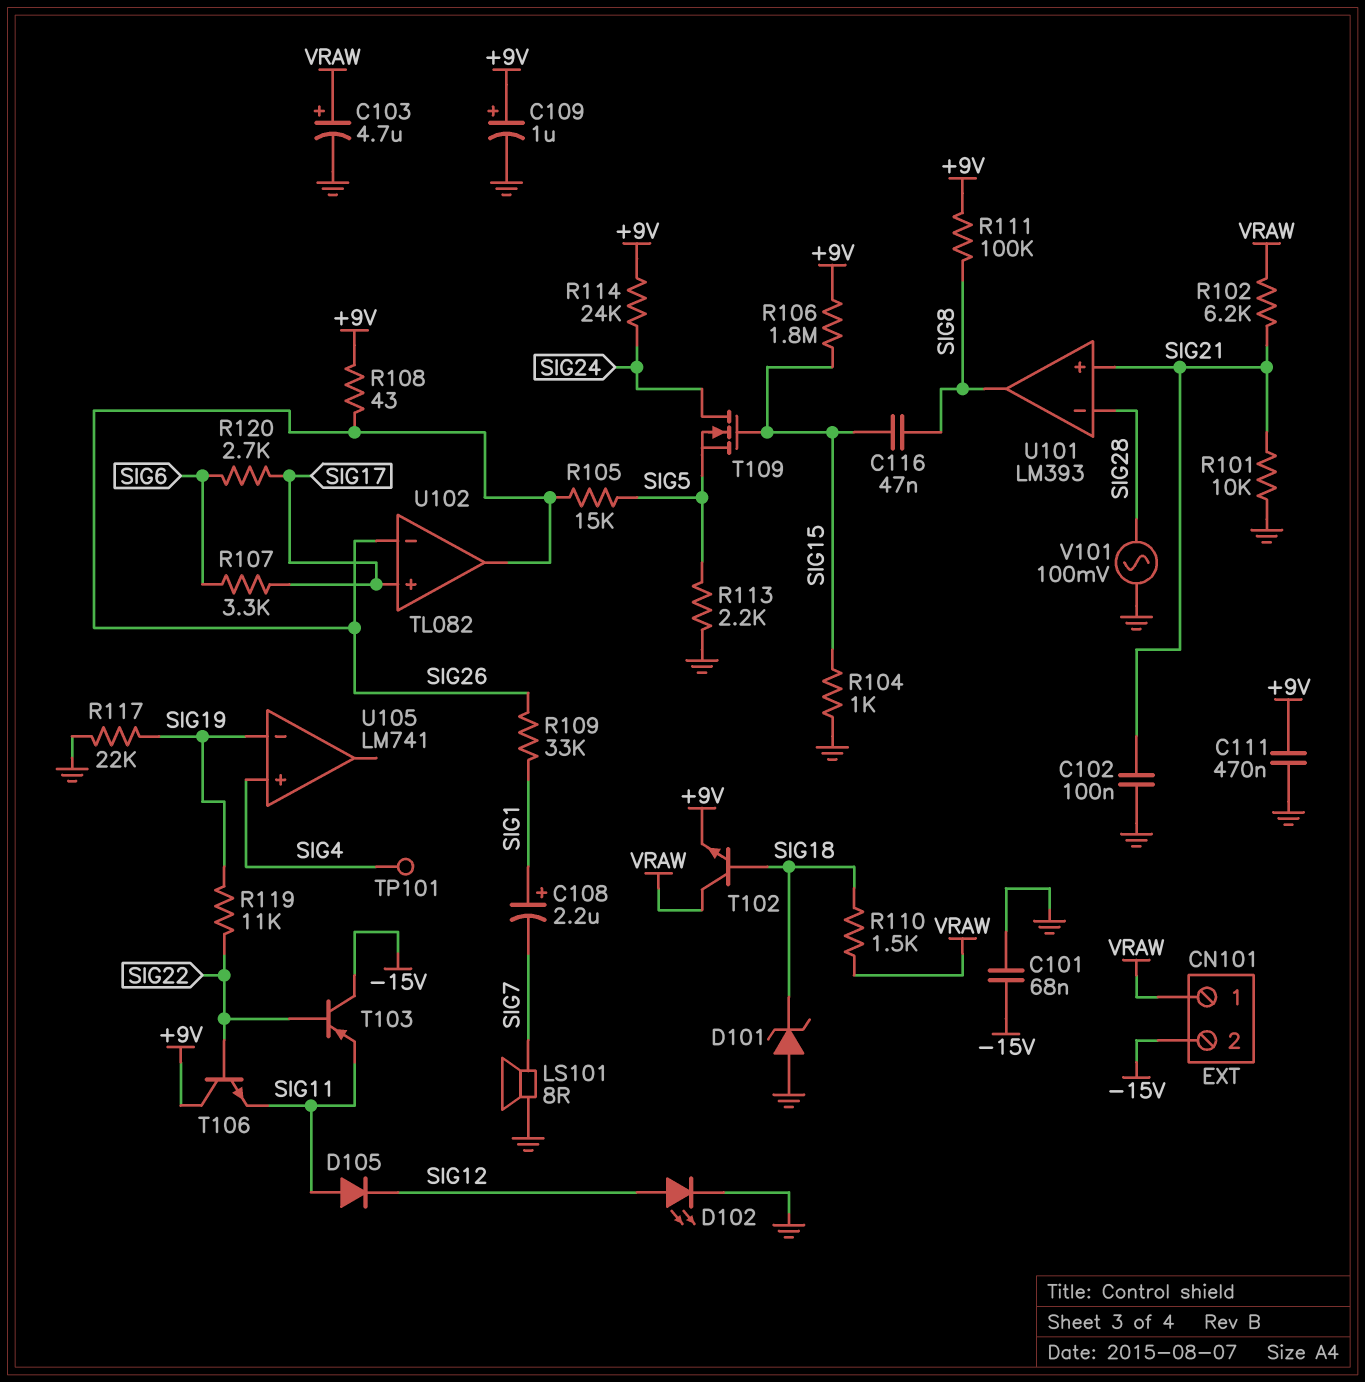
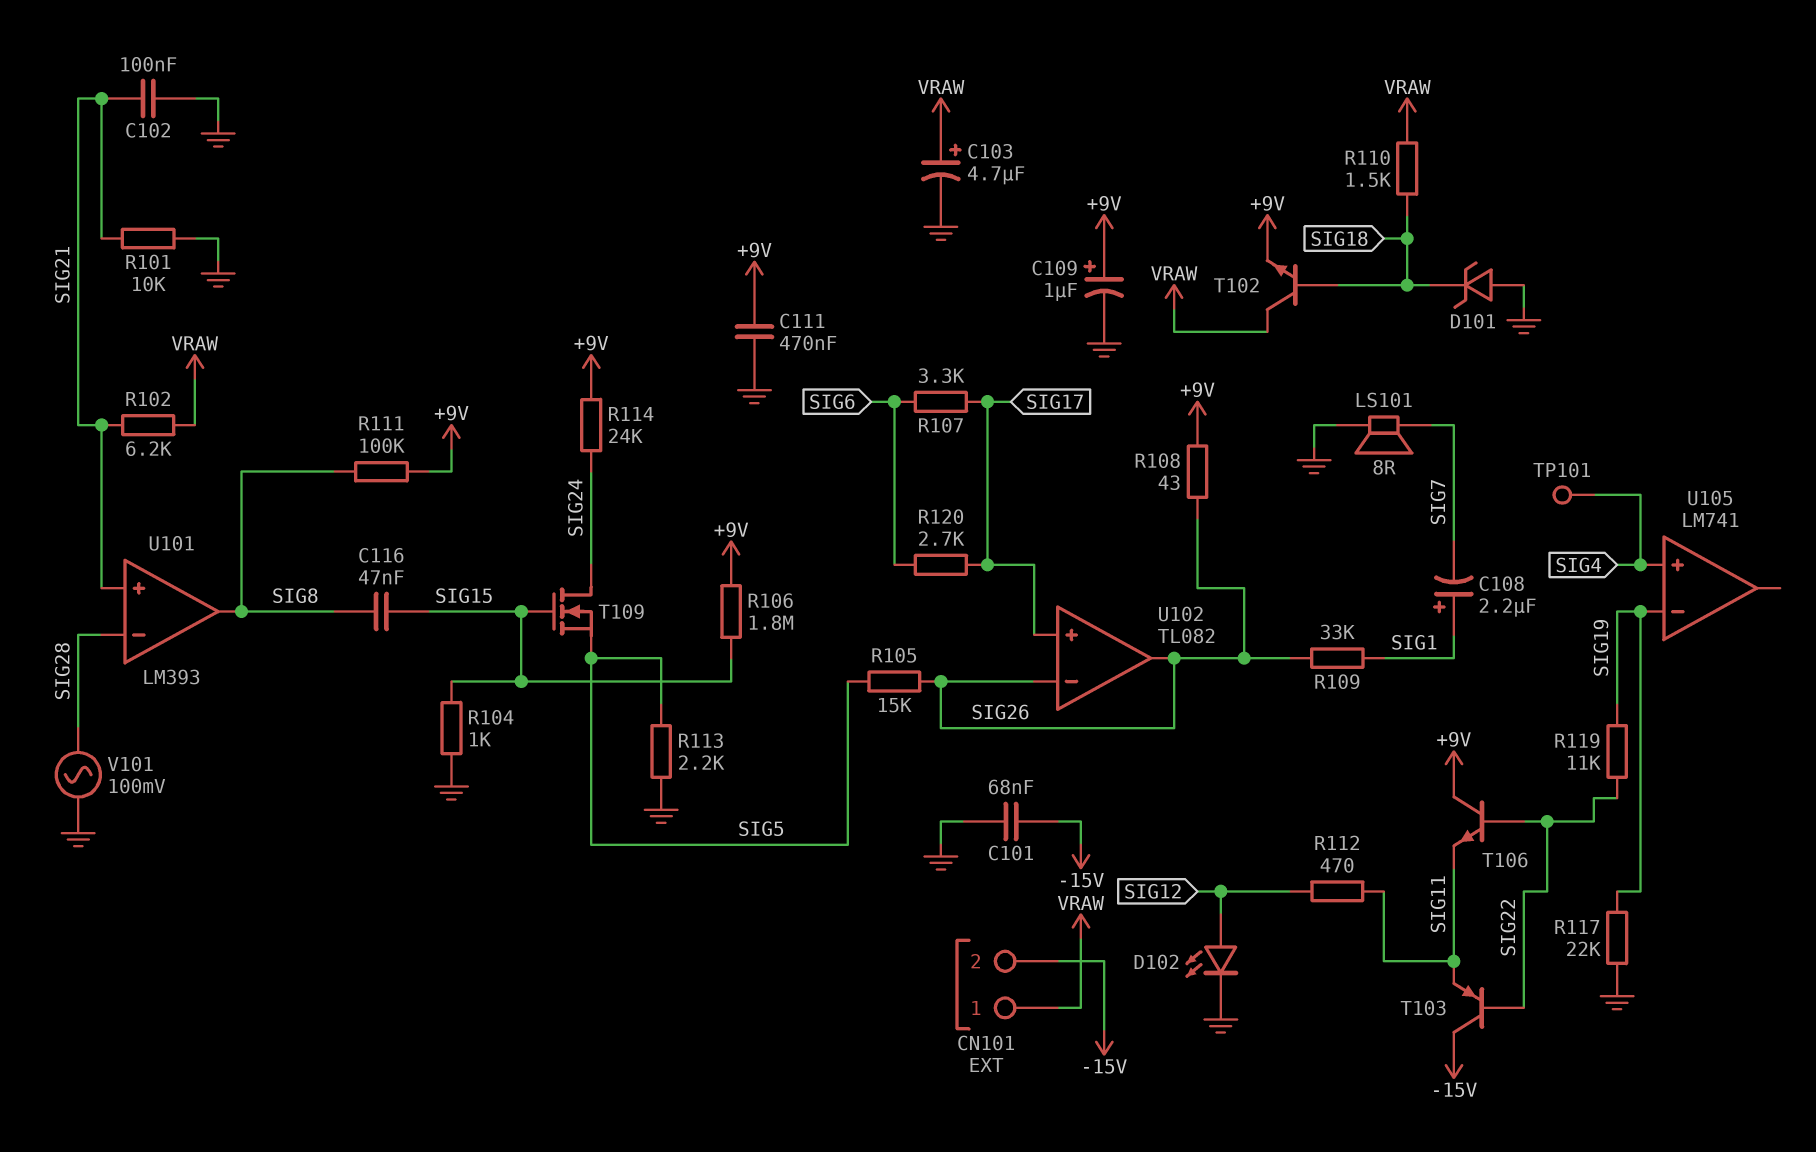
D105: diode (A SIG11, K SIG12) -> none
R112: none -> 470 (SIG11, SIG12)

